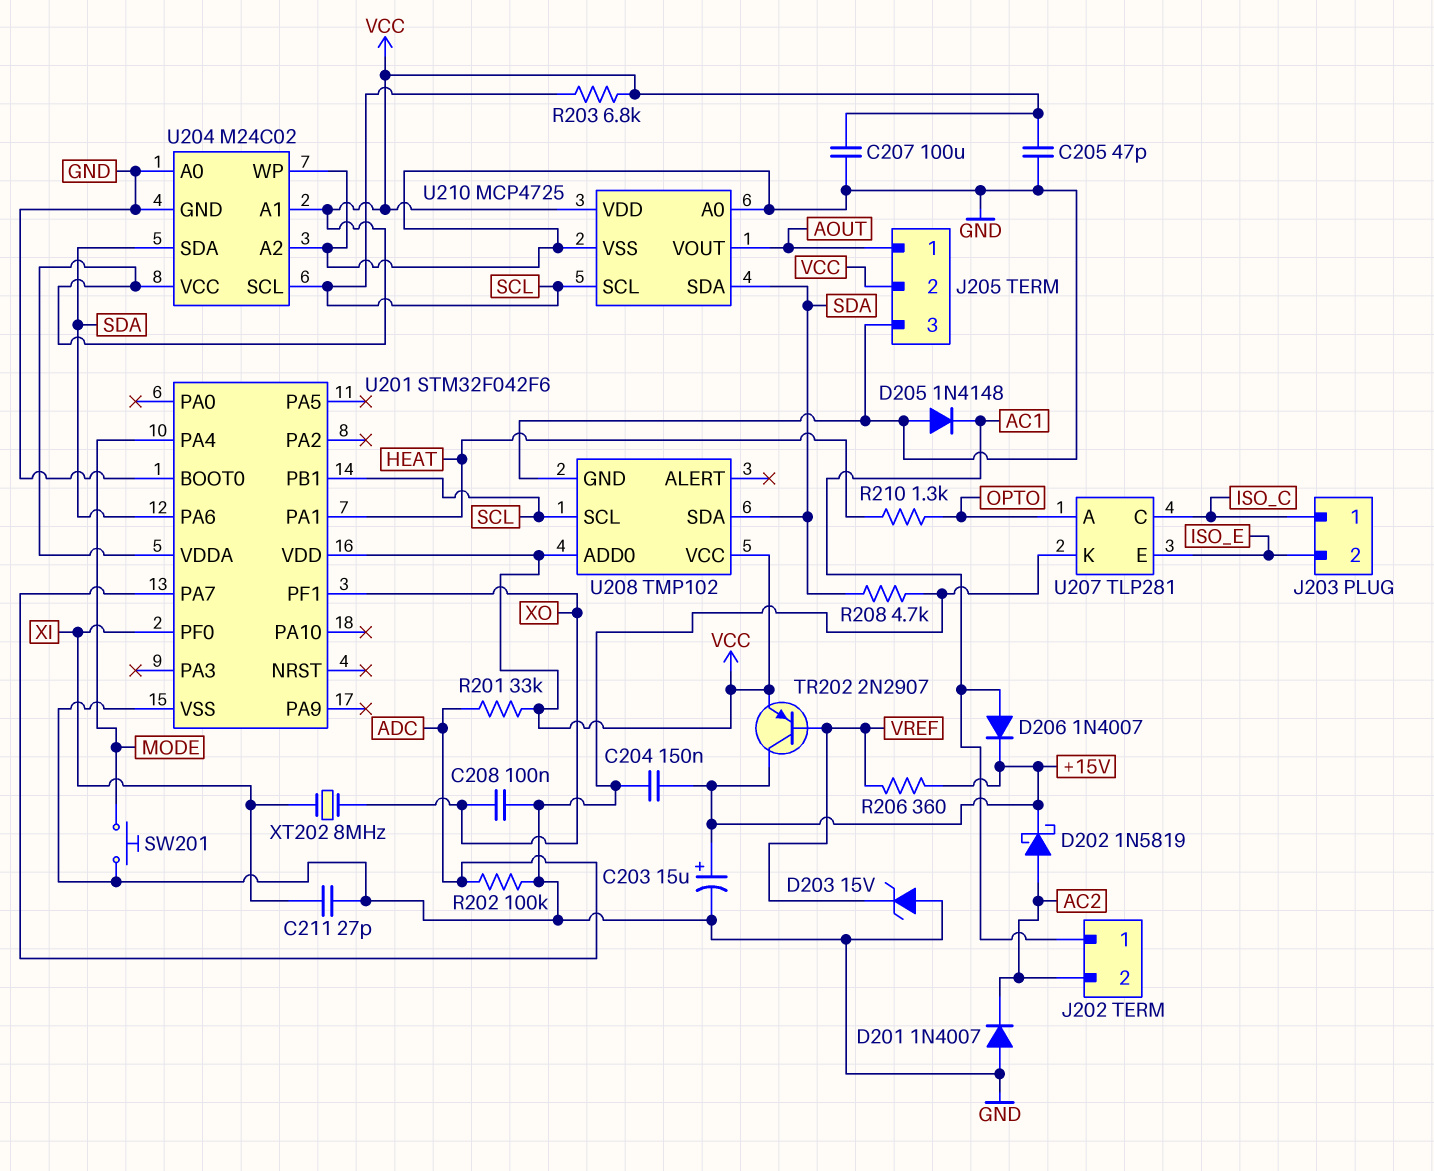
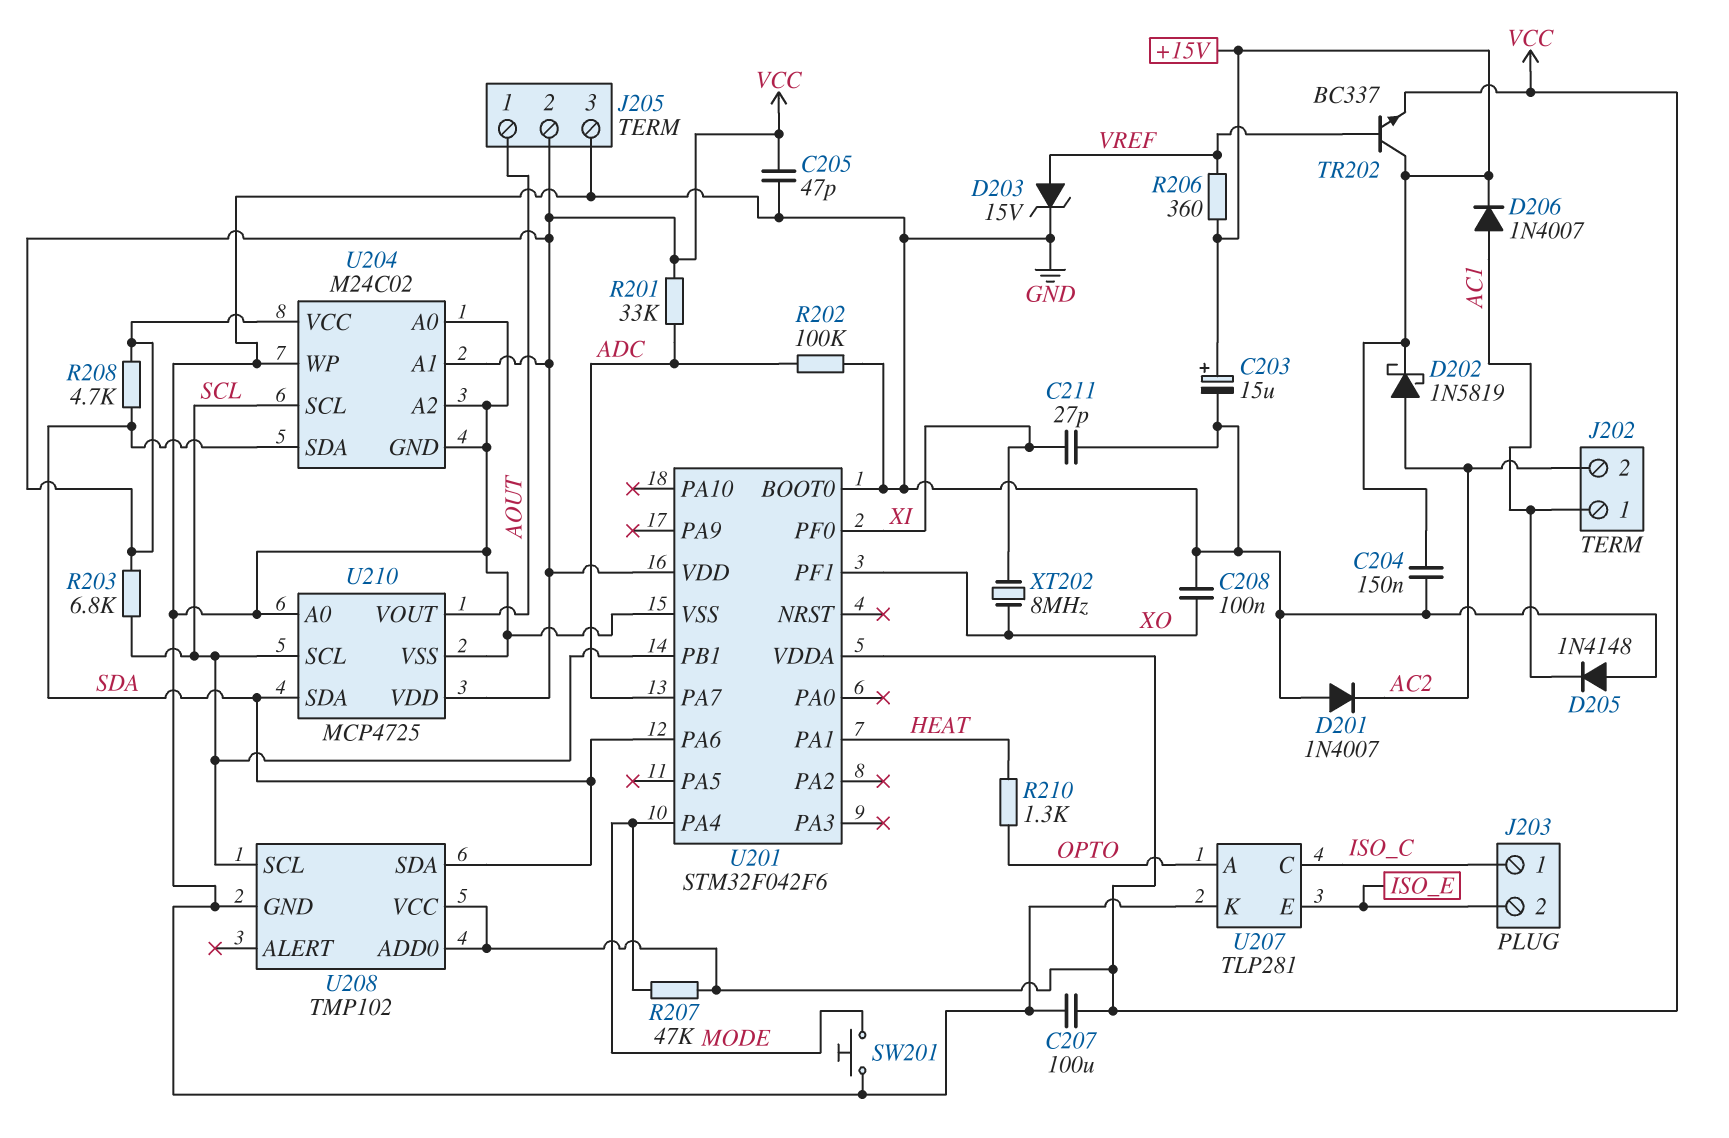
D203: zener 15V (A GND, K VREF) -> zener 15V (A VREF, K GND)
R207: none -> 47k (MODE, VCC)
R208: 4.7k (GND, SDA) -> 4.7k (SDA, VCC)
TR202: PNP 2N2907 (B VREF, C +15V, E VCC) -> NPN BC337 (B VREF, C +15V, E VCC)

